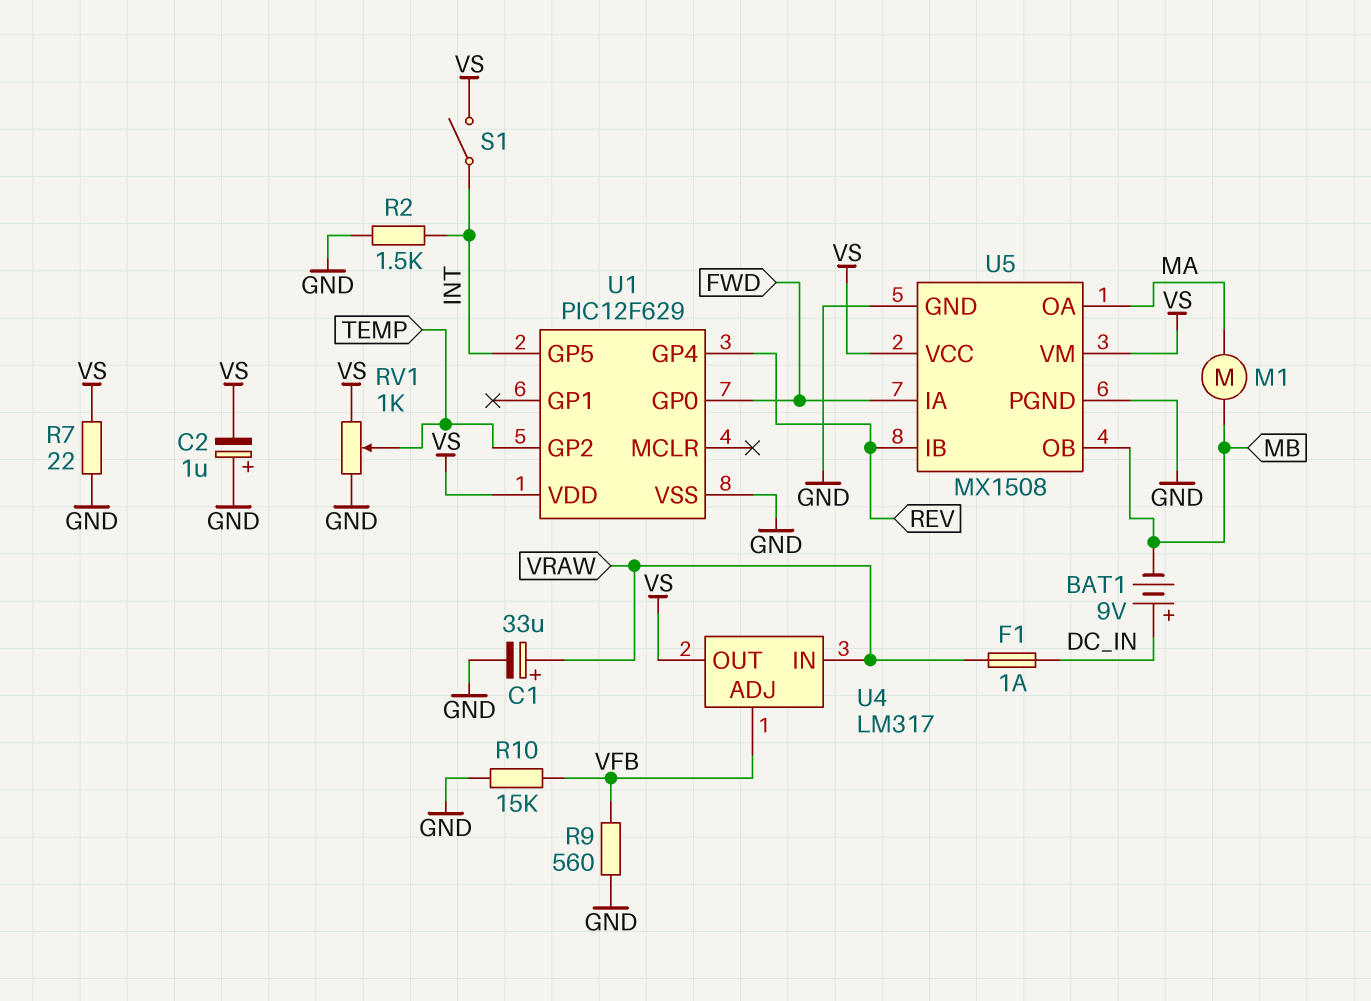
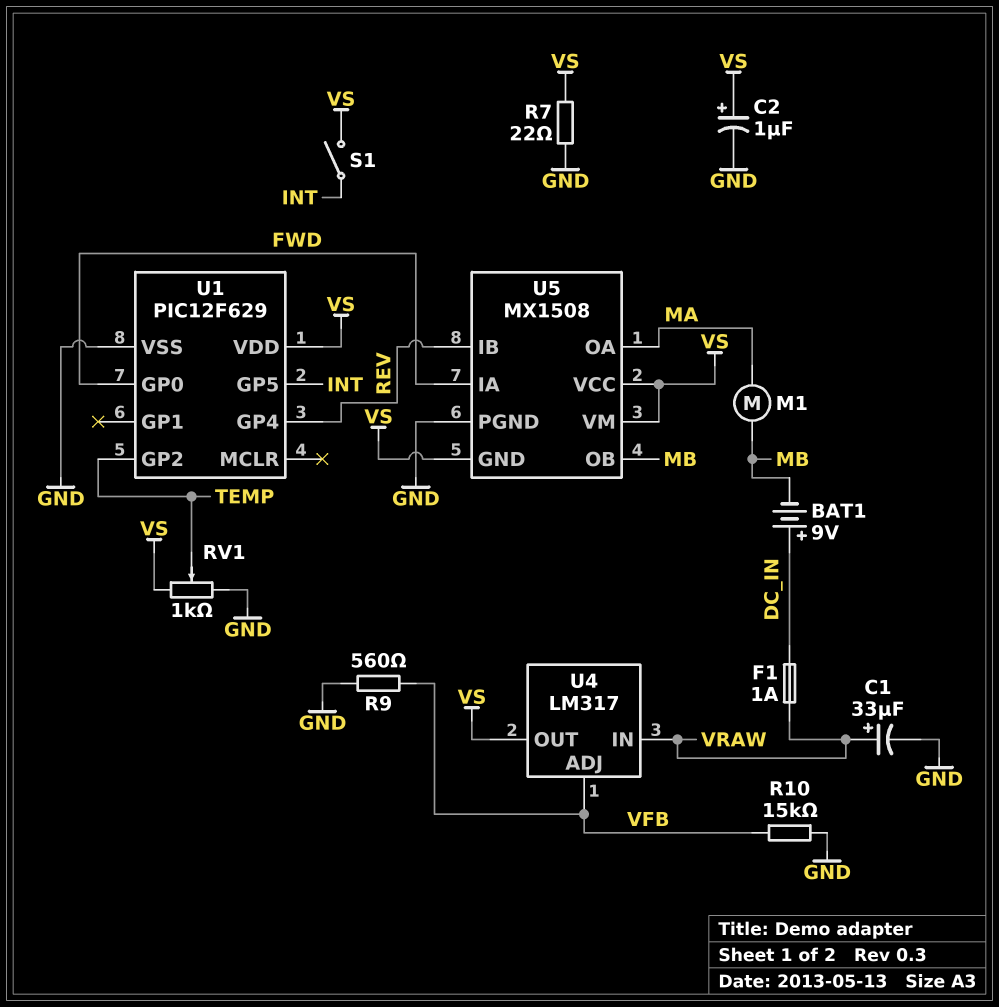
C2: 1uF (plus GND, minus VS) -> 1uF (plus VS, minus GND)
R2: 1.5k (GND, INT) -> none
U5 pin GND: GND -> VS

